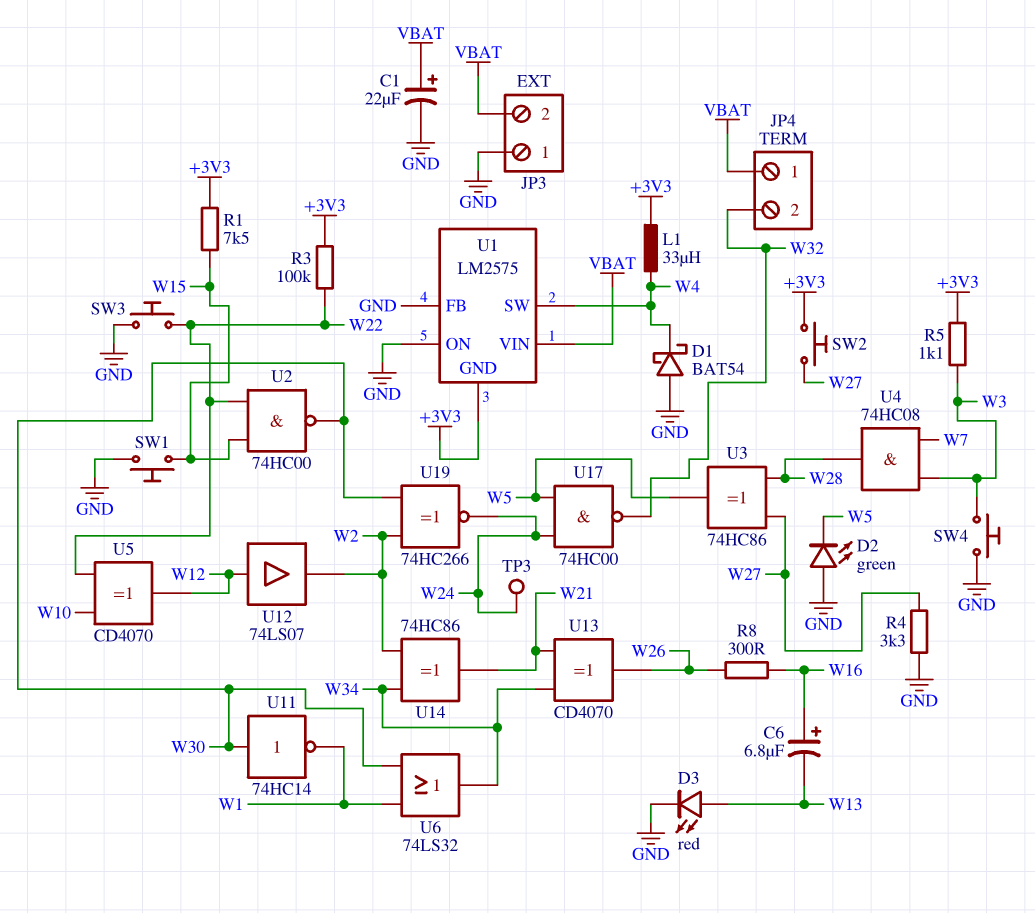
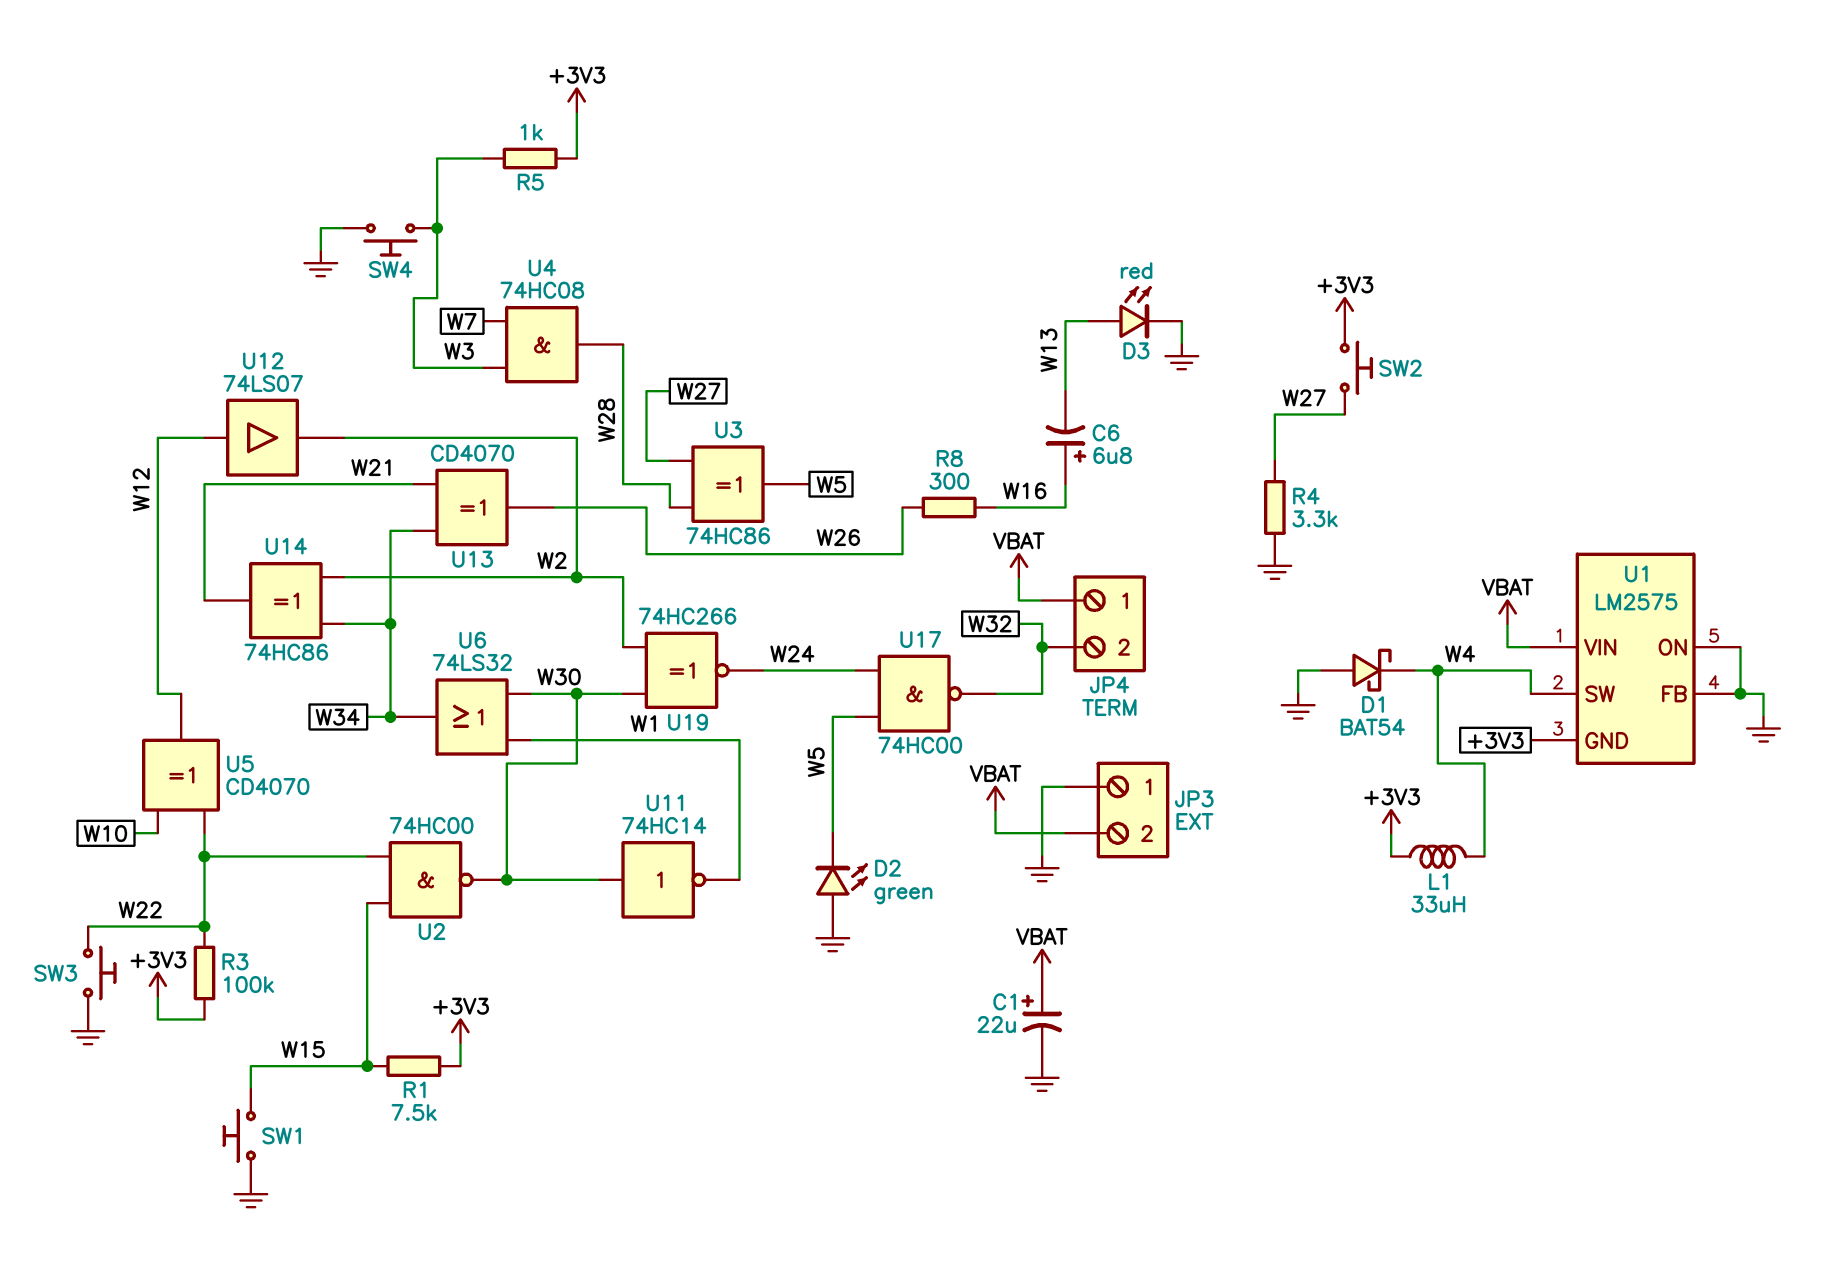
R5: 1.1k (+3V3, W3) -> 1k (+3V3, W3)
TP3: test point (W24) -> none

